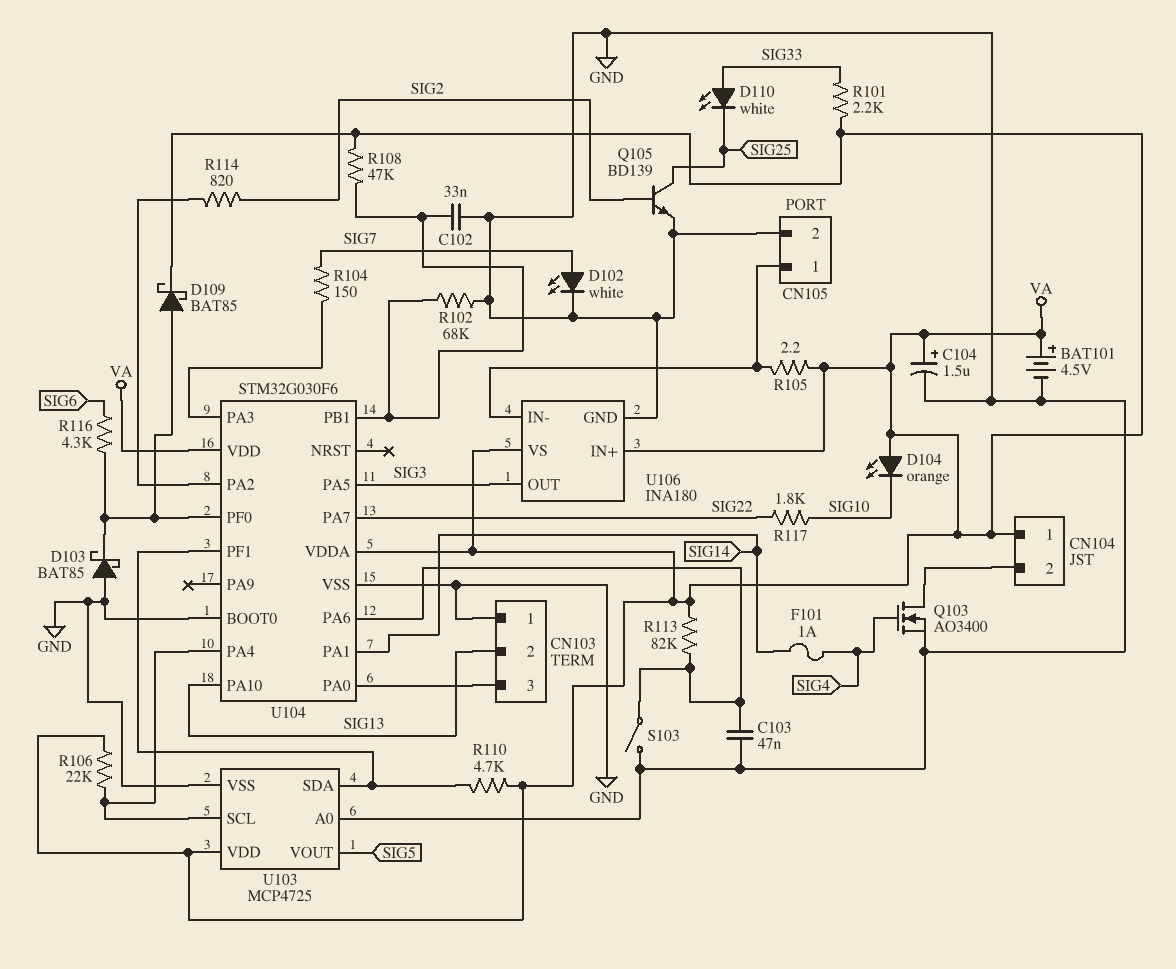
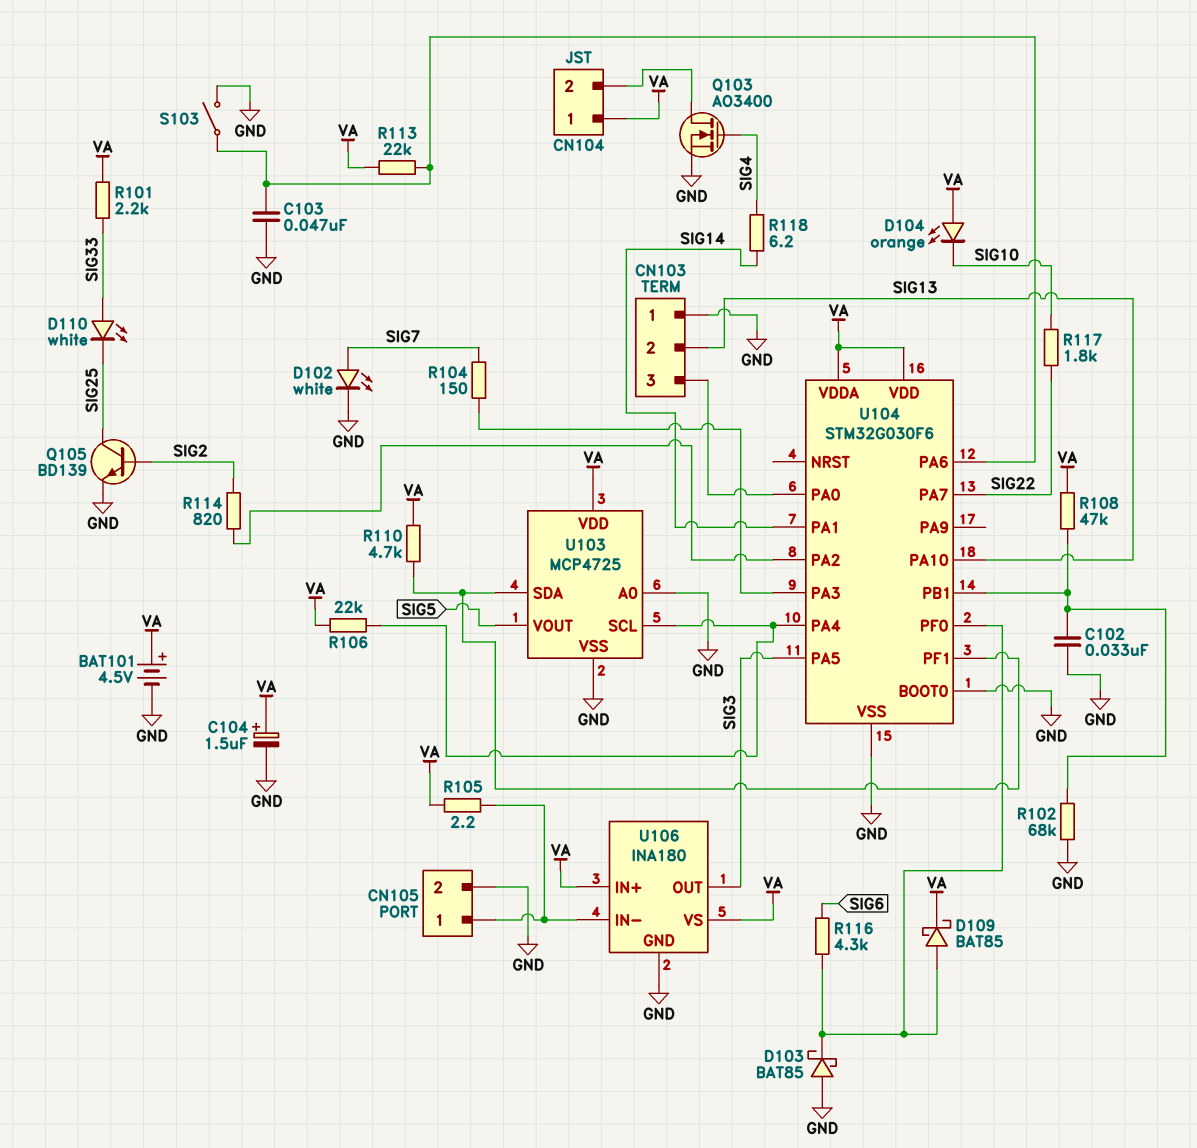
F101: 1A (SIG4, SIG14) -> none
R113: 82k (U104/PA6, VA) -> 22k (U104/PA6, VA)
R118: none -> 6.2 (SIG4, SIG14)

